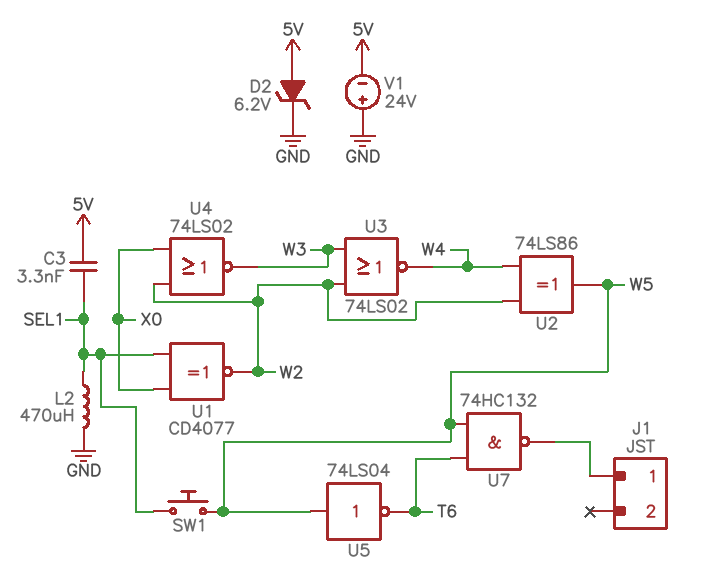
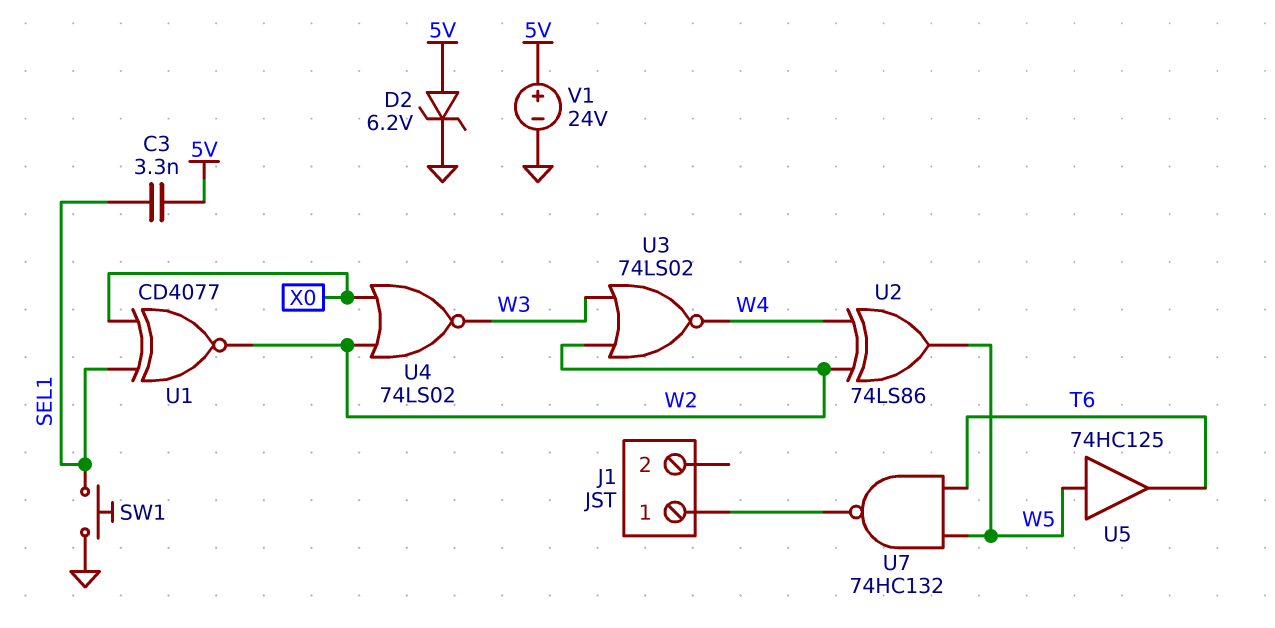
L2: 470uH (GND, SEL1) -> none
SW1: button (SEL1, W5) -> button (GND, SEL1)
U5: NOT 74LS04 (in W5, out T6) -> buffer 74HC125 (in W5, out T6)
V1: 24V (plus GND, minus 5V) -> 24V (plus 5V, minus GND)

